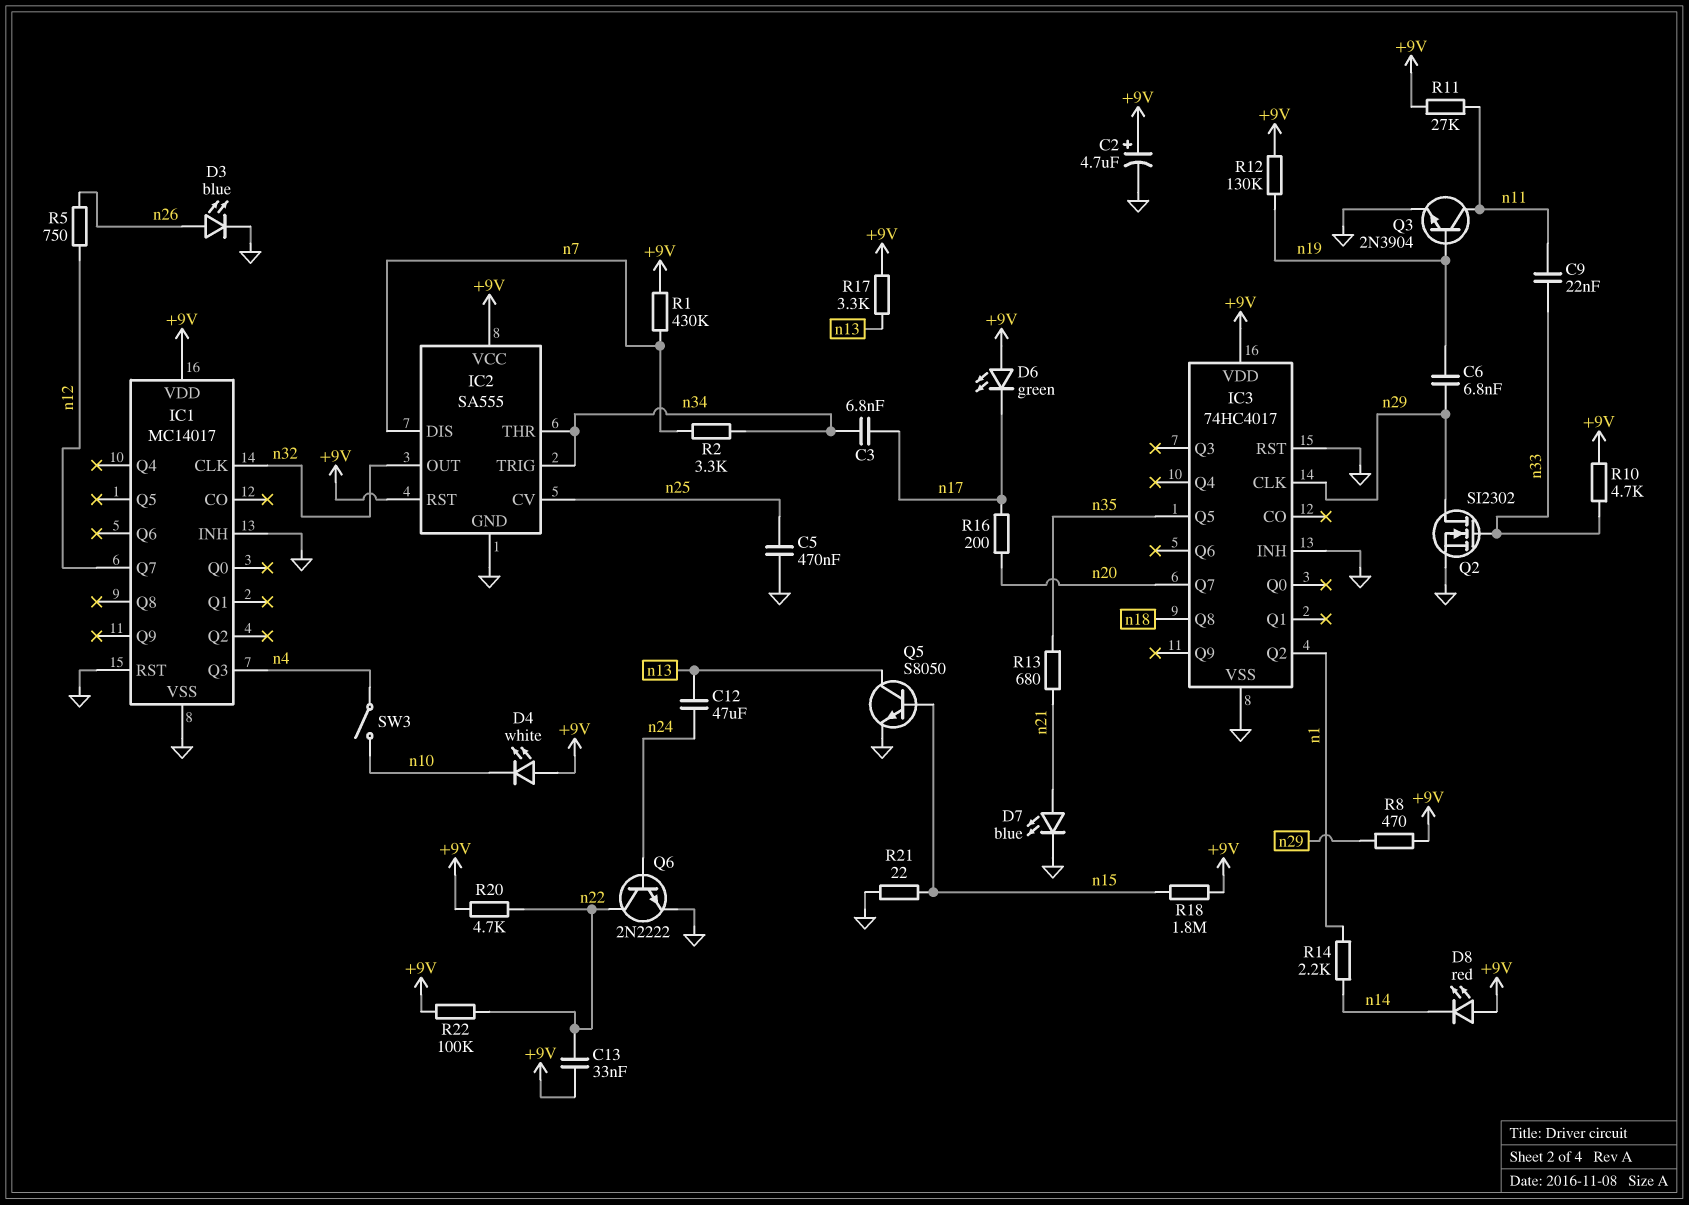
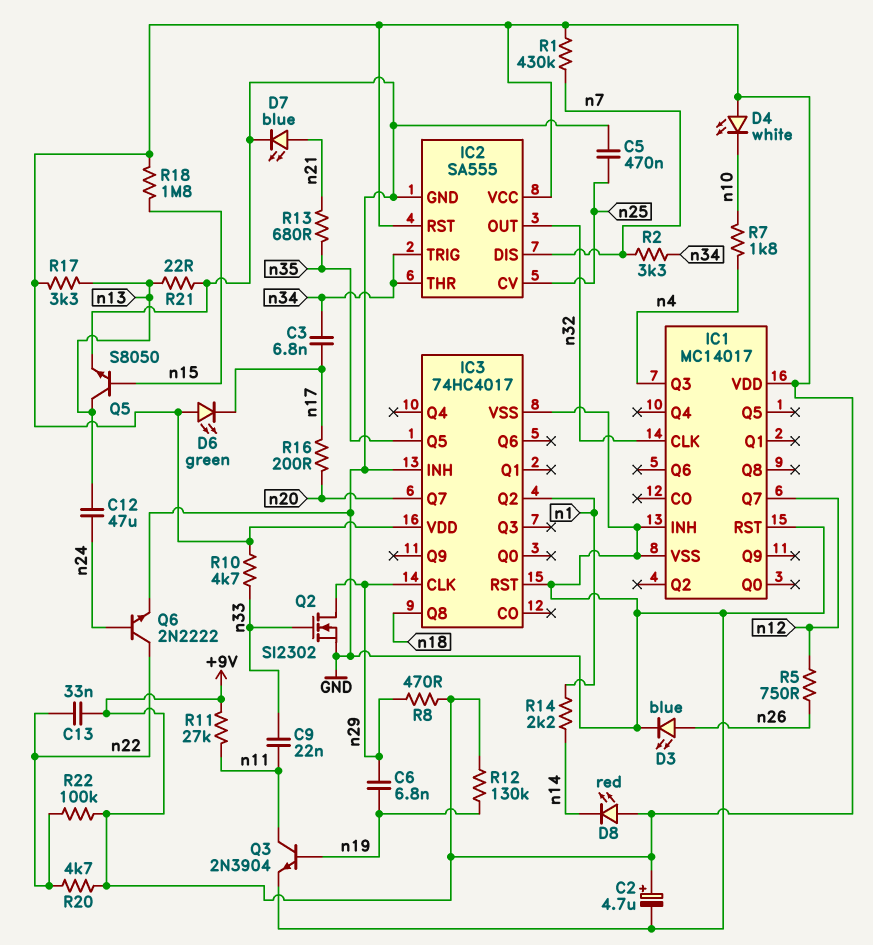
R7: none -> 1.8k (n4, n10)
R21: 22 (GND, n15) -> 22 (GND, n13)
SW3: switch (n4, n10) -> none

